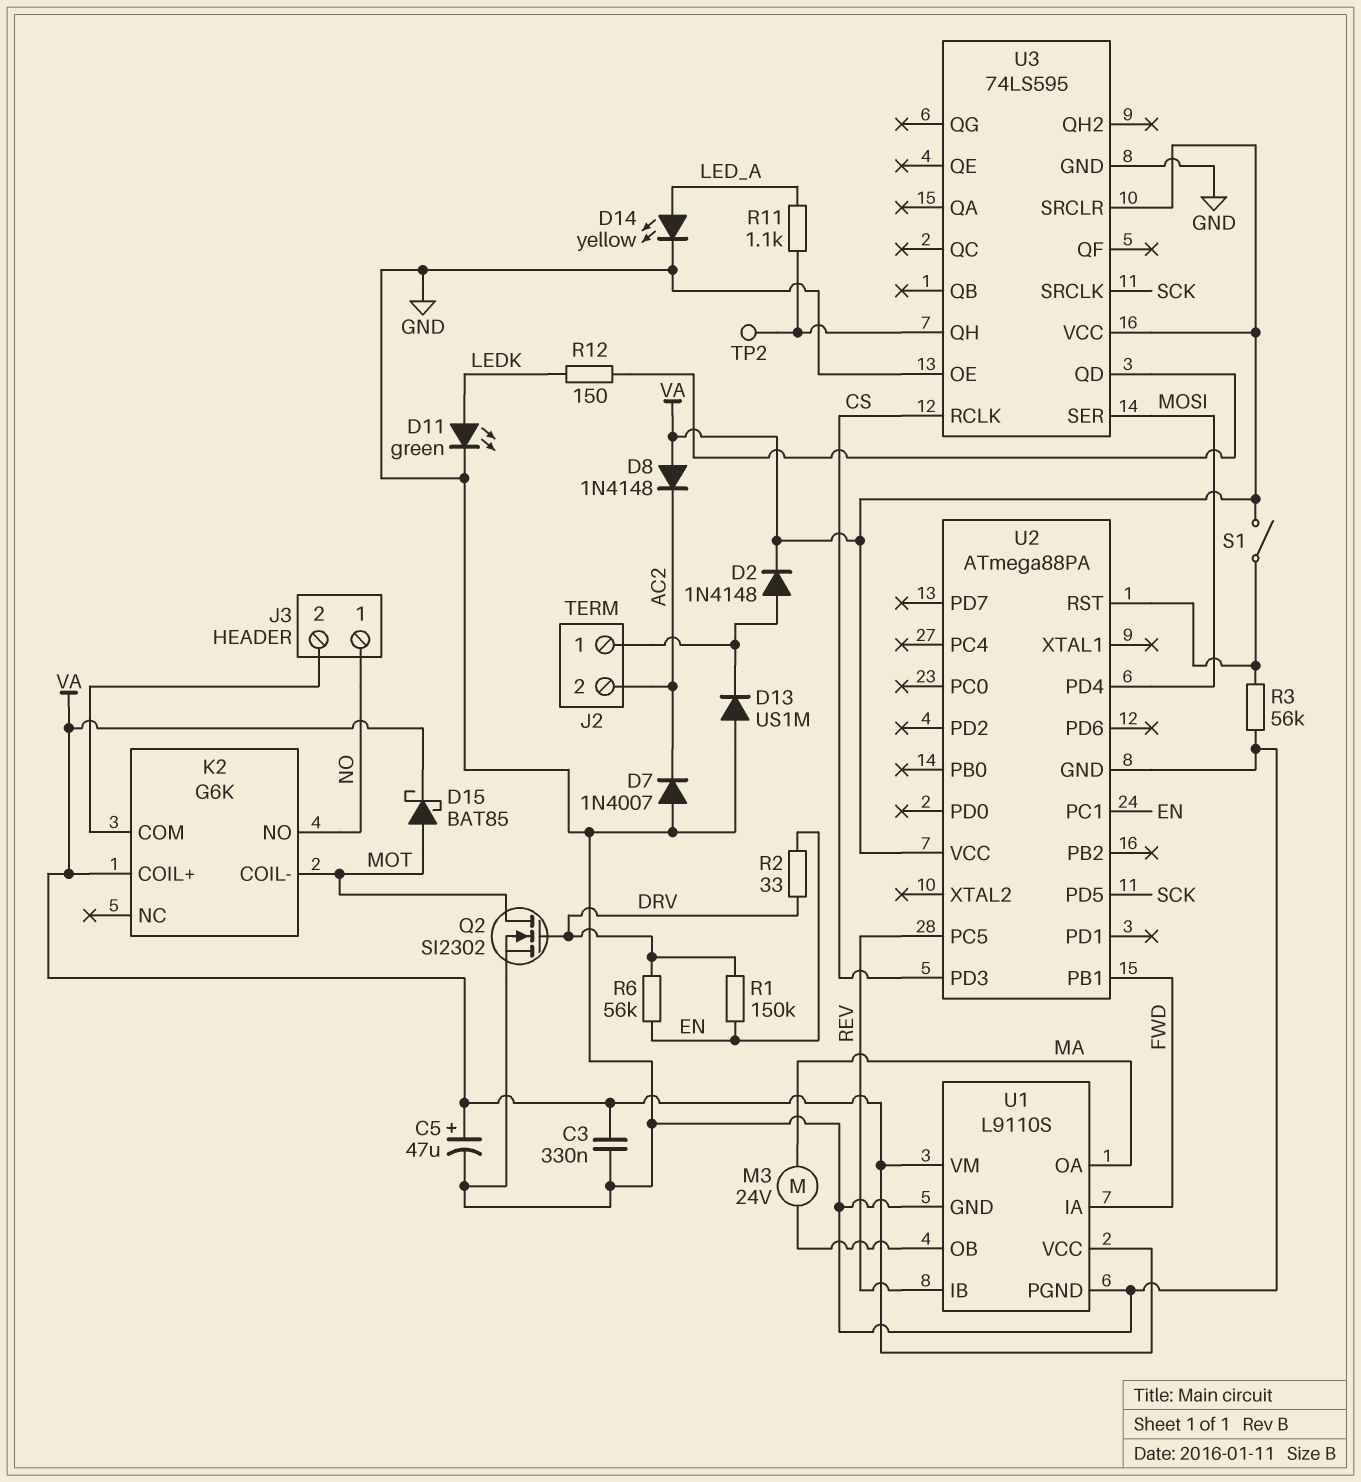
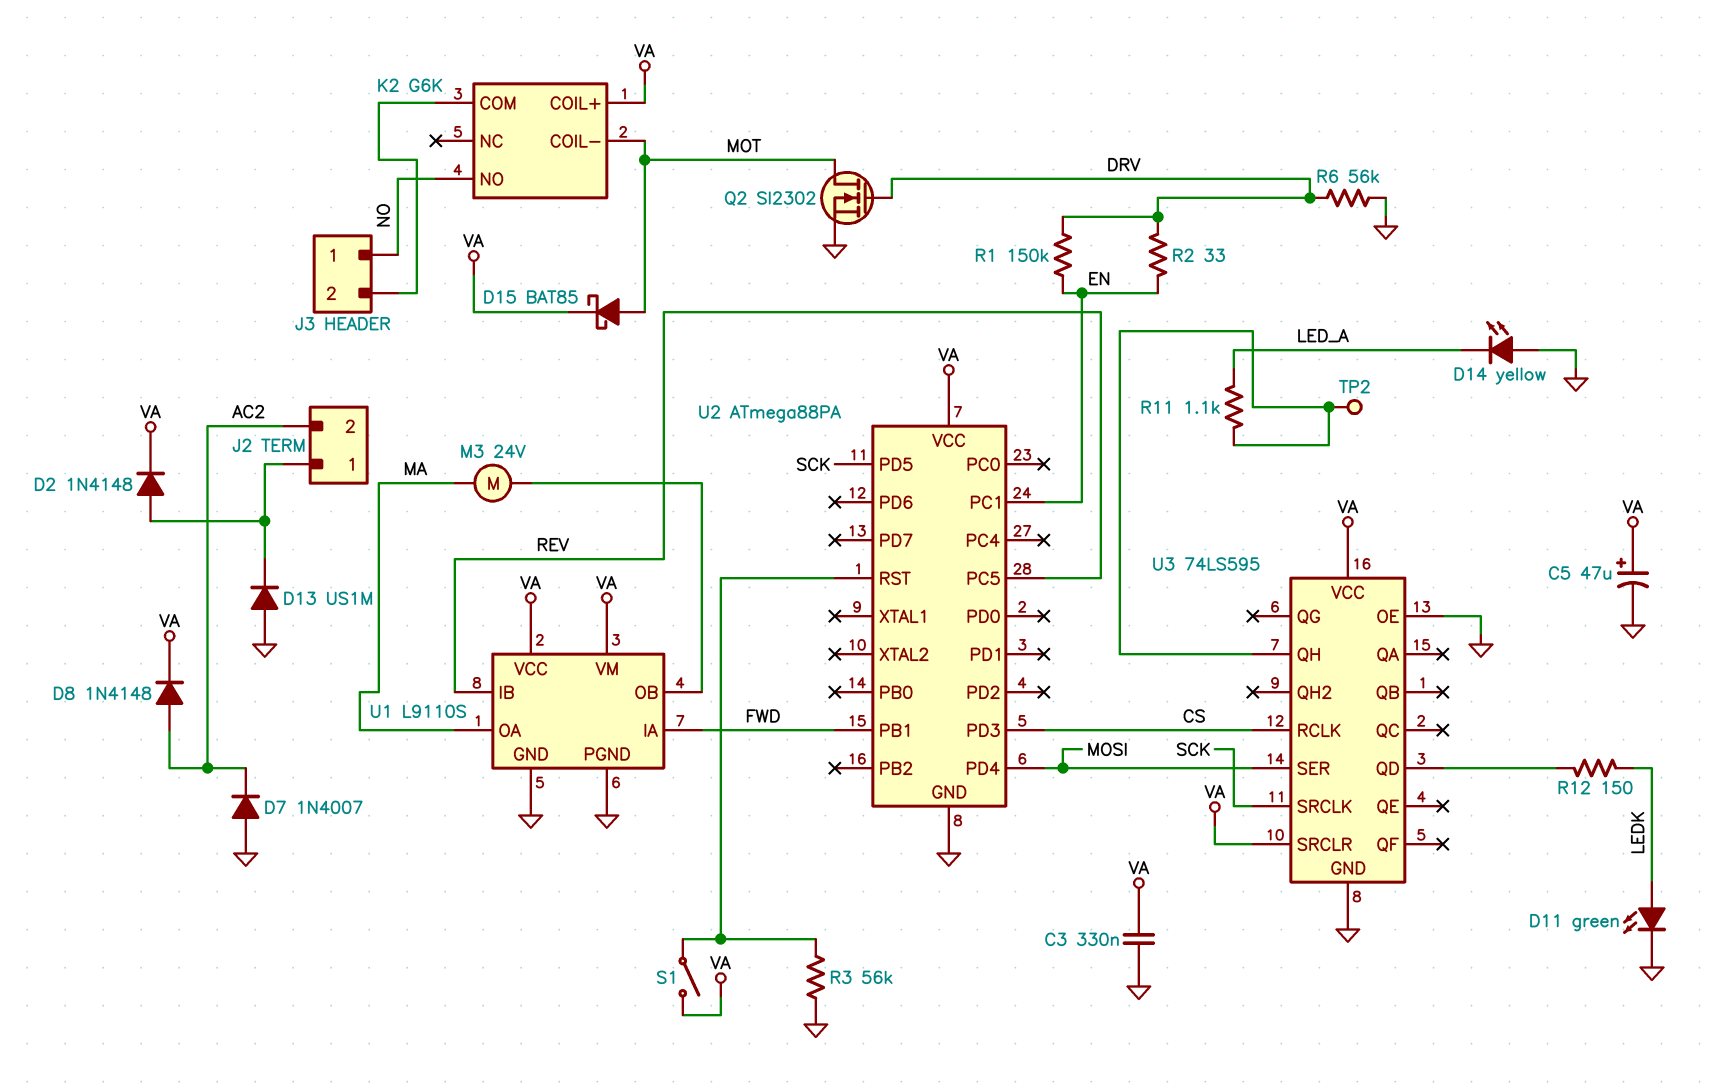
D8: diode 1N4148 (A VA, K AC2) -> diode 1N4148 (A AC2, K VA)
D14: LED yellow (A LED_A, K GND) -> LED yellow (A GND, K LED_A)
R6: 56k (DRV, EN) -> 56k (DRV, GND)

